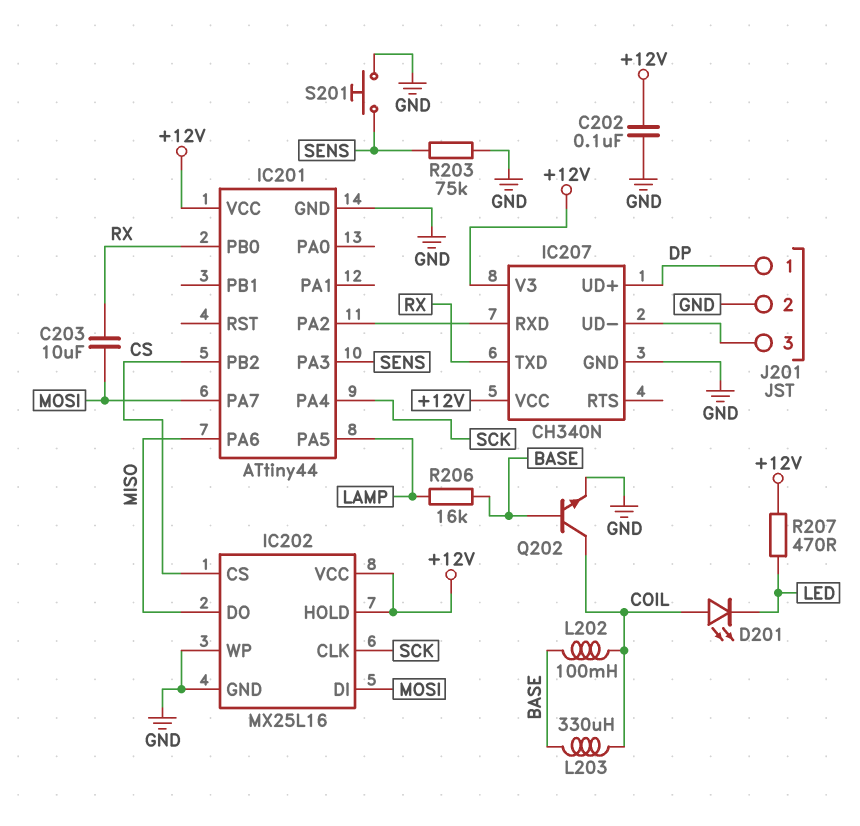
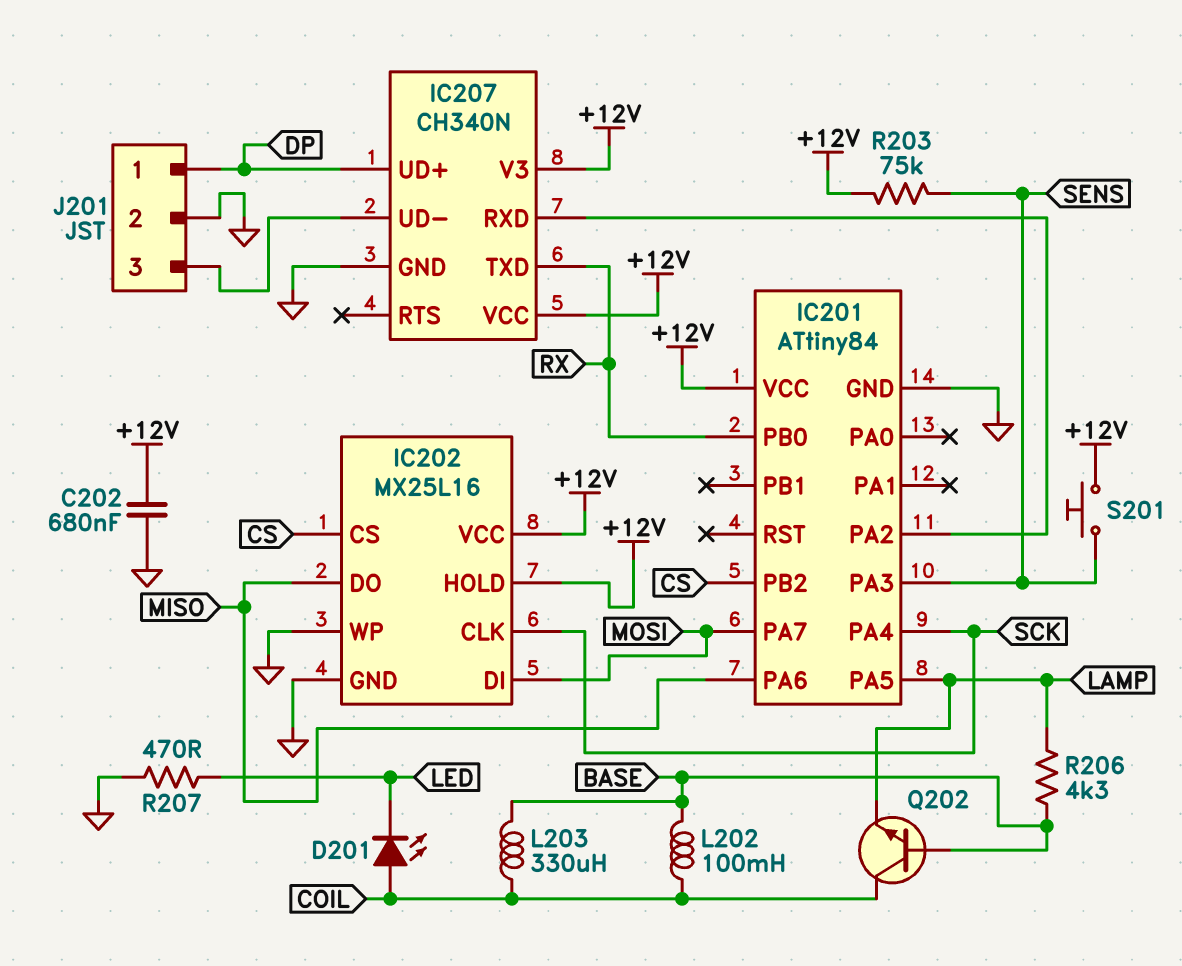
C202: 100nF (+12V, GND) -> 680nF (+12V, GND)
C203: 10uF (MOSI, RX) -> none
IC201: ATtiny44 -> ATtiny84
Q202: NPN (B BASE, C COIL, E GND) -> NPN (B BASE, C COIL, E LAMP)
R203: 75k (GND, SENS) -> 75k (+12V, SENS)
R206: 16k (BASE, LAMP) -> 4.3k (BASE, LAMP)
R207: 470 (+12V, LED) -> 470 (GND, LED)
S201: button (GND, SENS) -> button (+12V, SENS)

